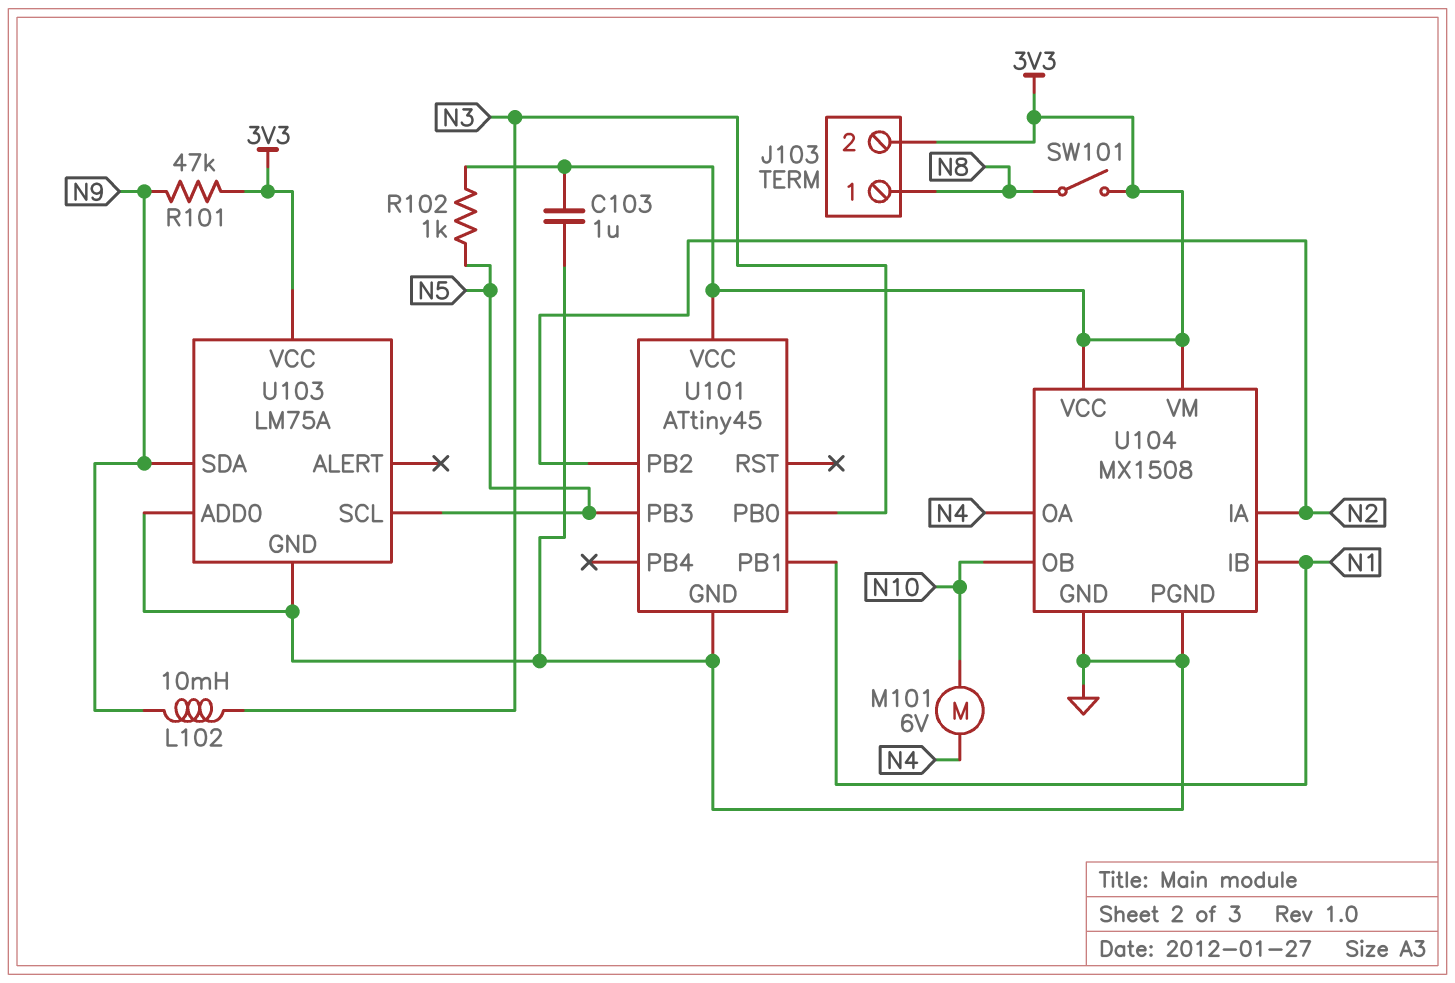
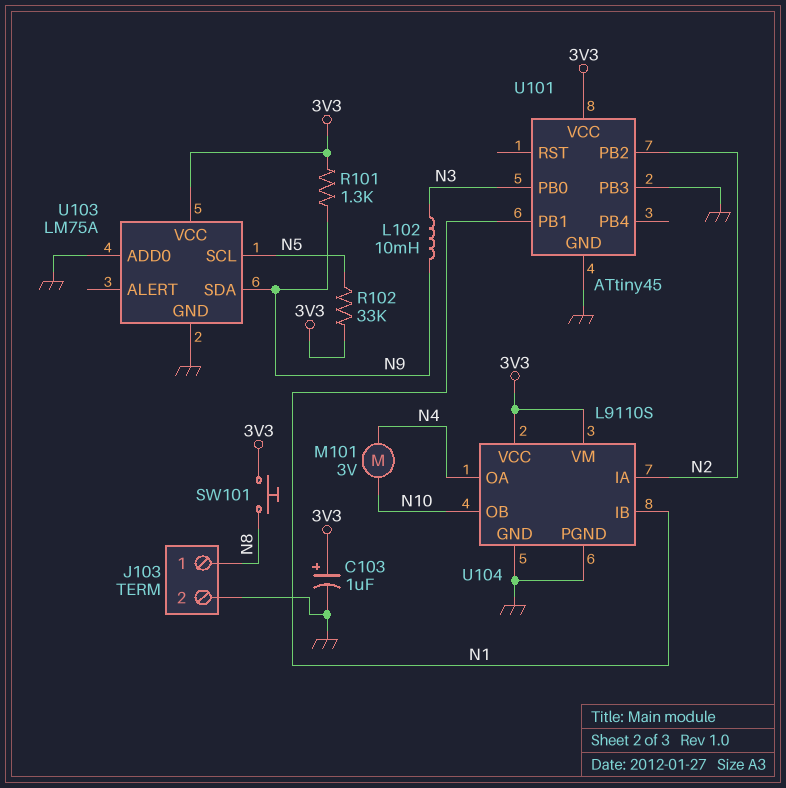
C103: 1uF (3V3, GND) -> 1uF (plus 3V3, minus GND)
J103 pin 2: 3V3 -> GND
M101: motor 6V (N4, N10) -> motor 3V (N4, N10)
R101: 47k (3V3, N9) -> 1.3k (3V3, N9)
R102: 1k (3V3, N5) -> 33k (3V3, N5)
SW101: switch (3V3, N8) -> button (3V3, N8)
U101 pin PB3: N5 -> GND
U104: MX1508 -> L9110S

